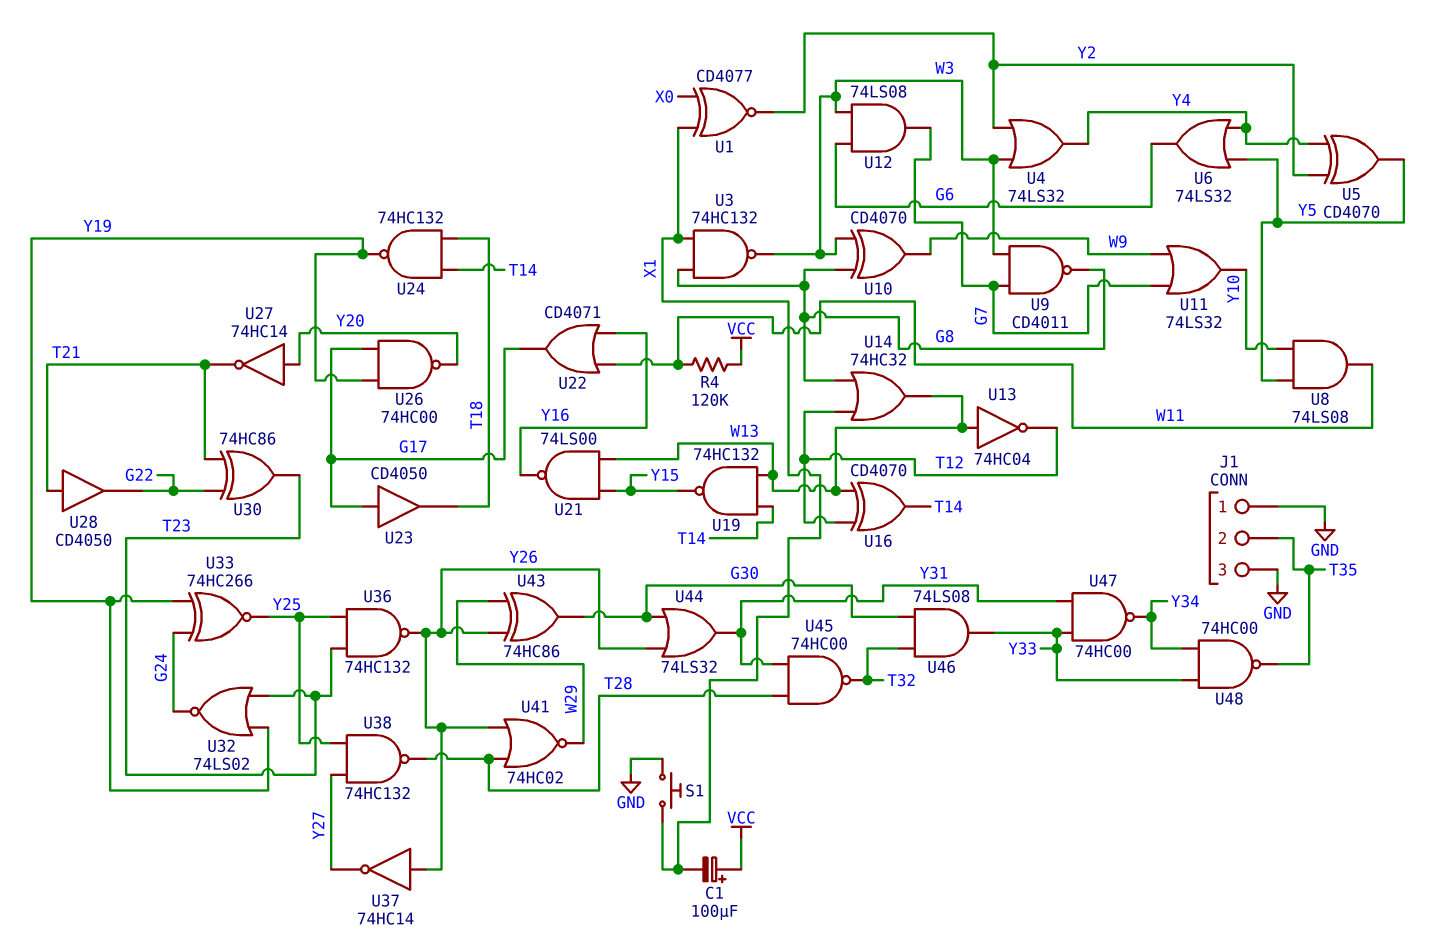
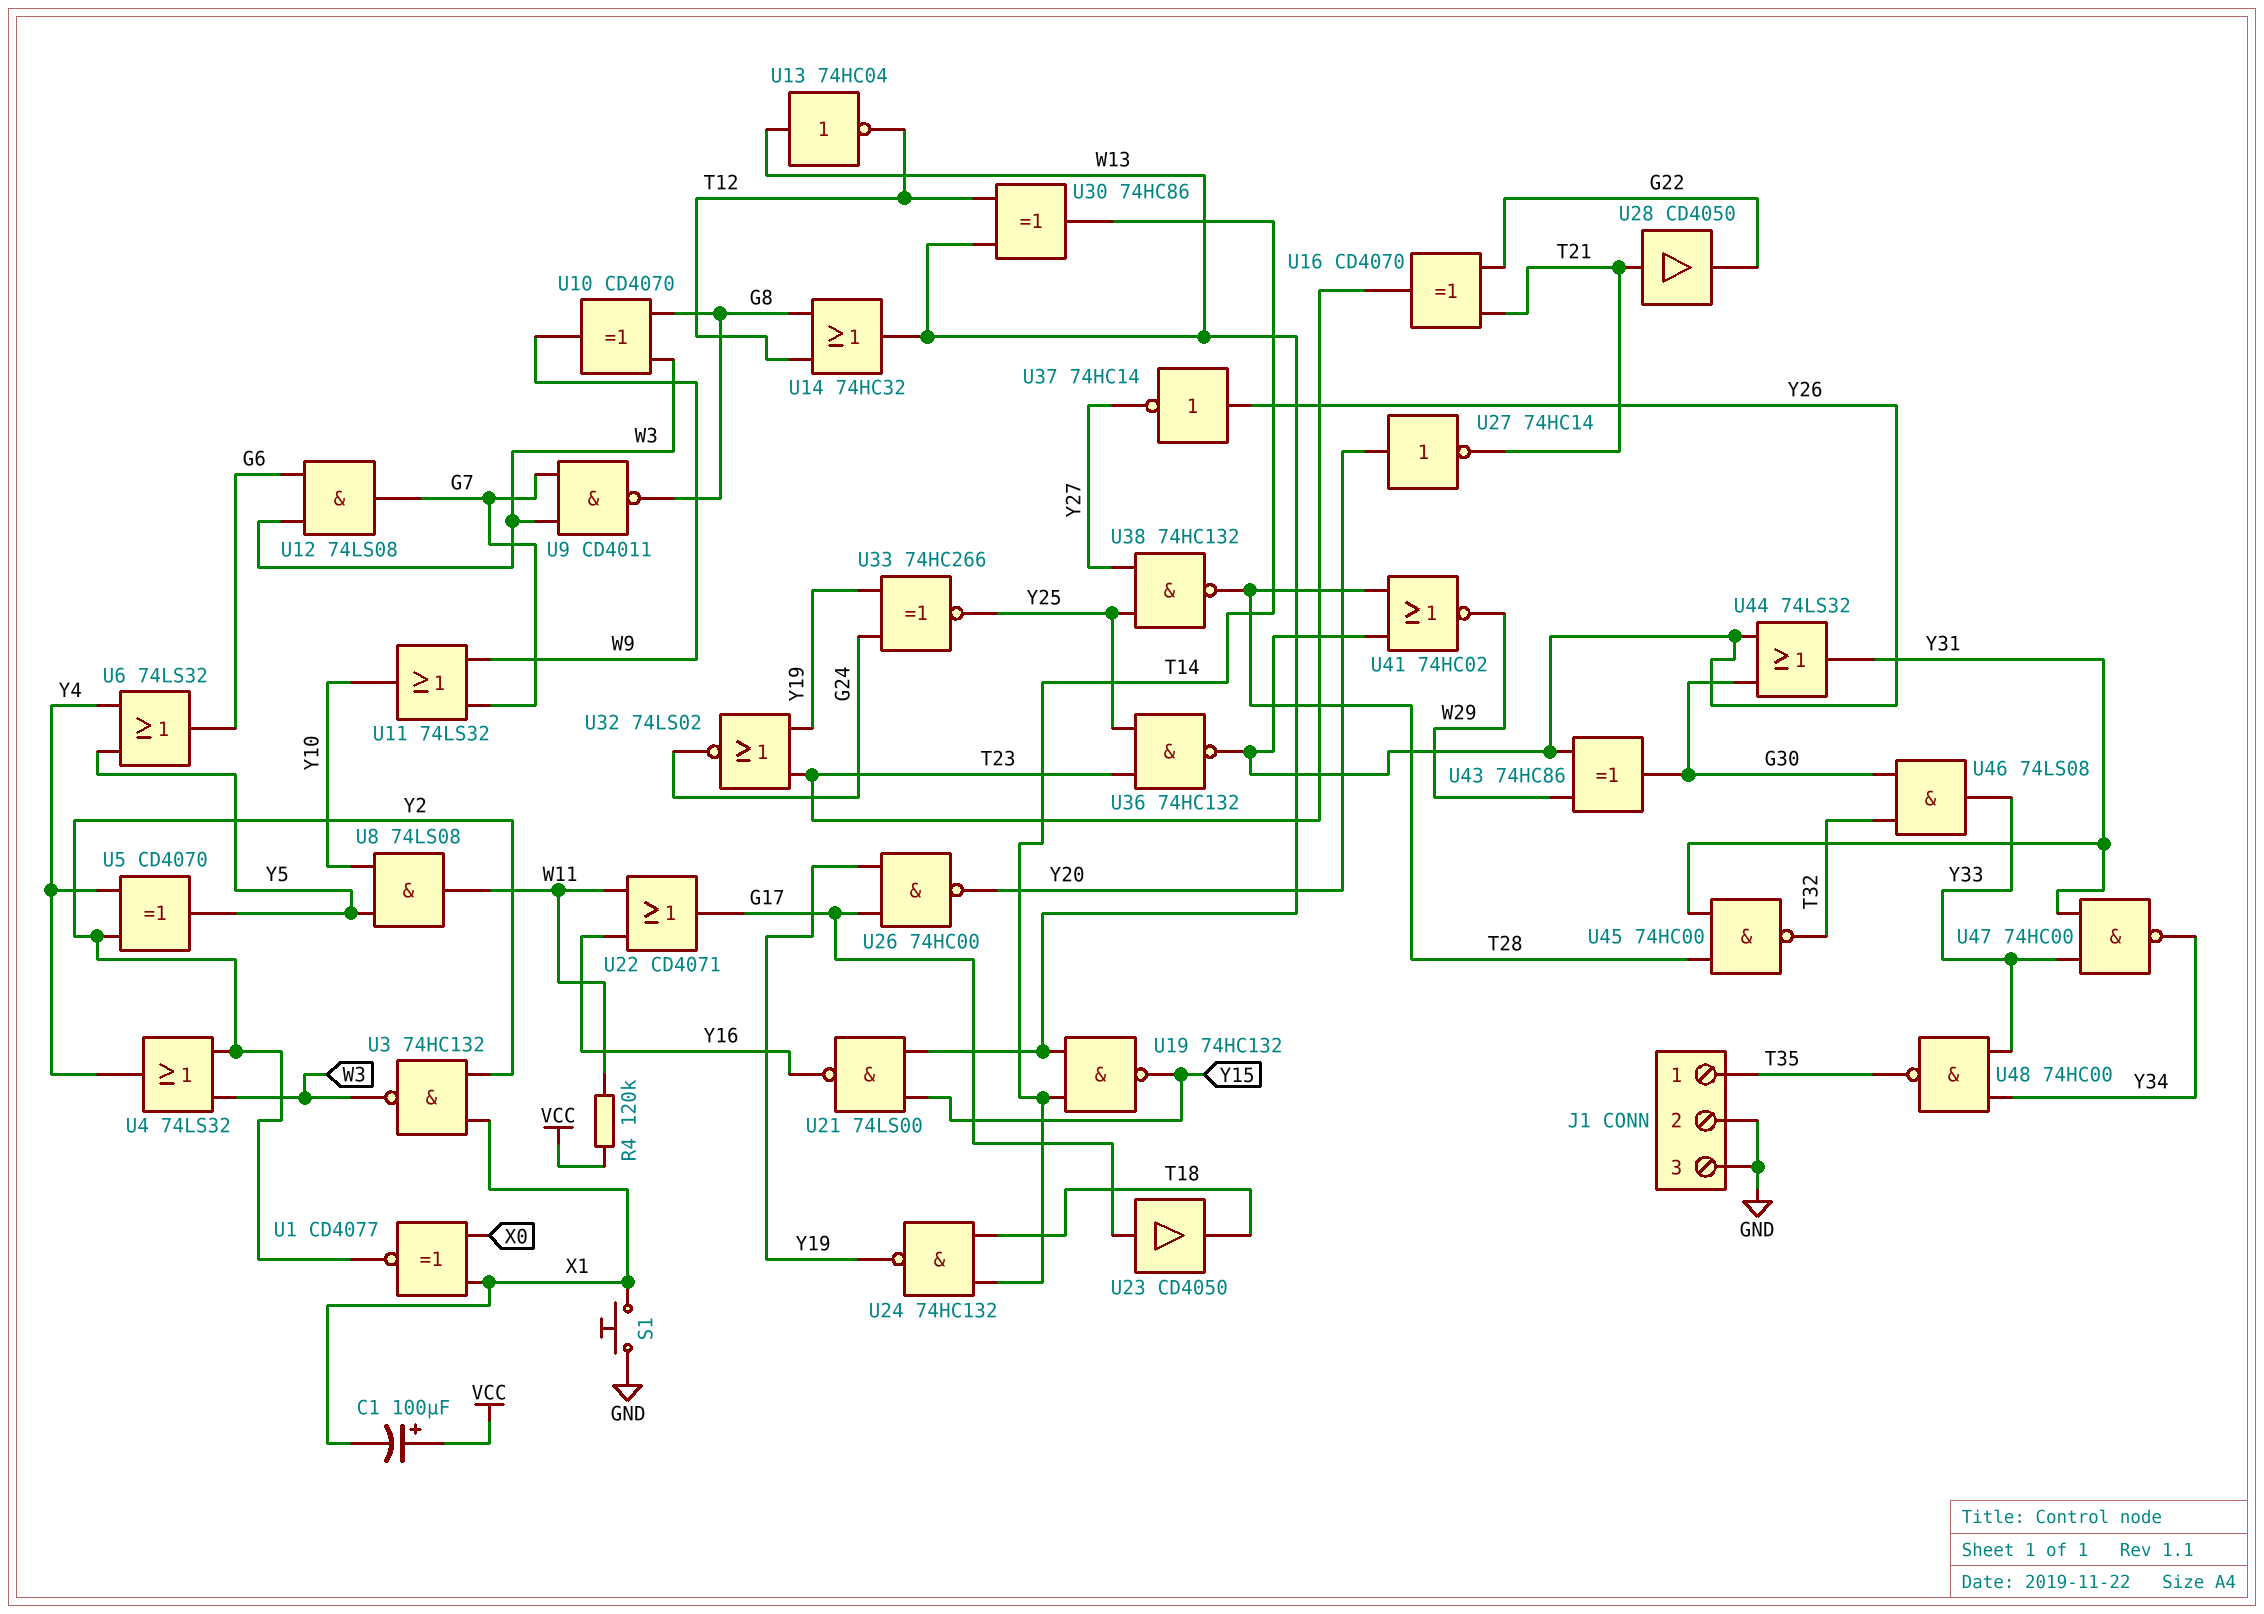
J1 pin 1: GND -> T35
J1 pin 2: T35 -> GND
U3: NAND 74HC132 (in G8, in X1, out W3) -> NAND 74HC132 (in X1, in Y2, out W3)
U16: XOR CD4070 (in T12, in W13, out T14) -> XOR CD4070 (in G22, in T21, out T23)
U30: XOR 74HC86 (in G22, in T21, out T23) -> XOR 74HC86 (in T12, in W13, out T14)

